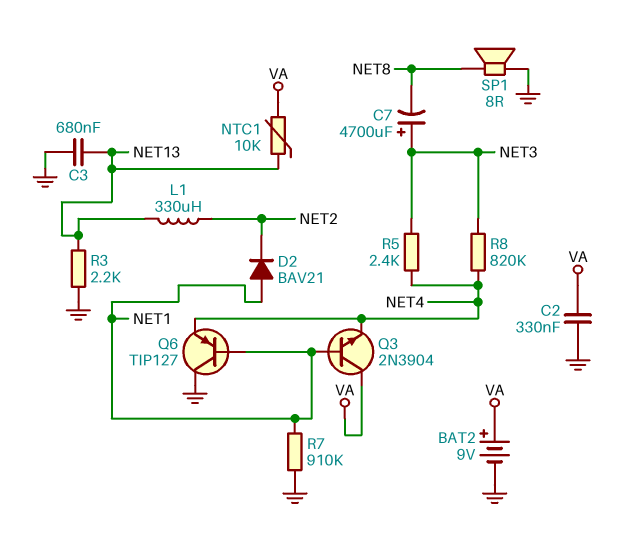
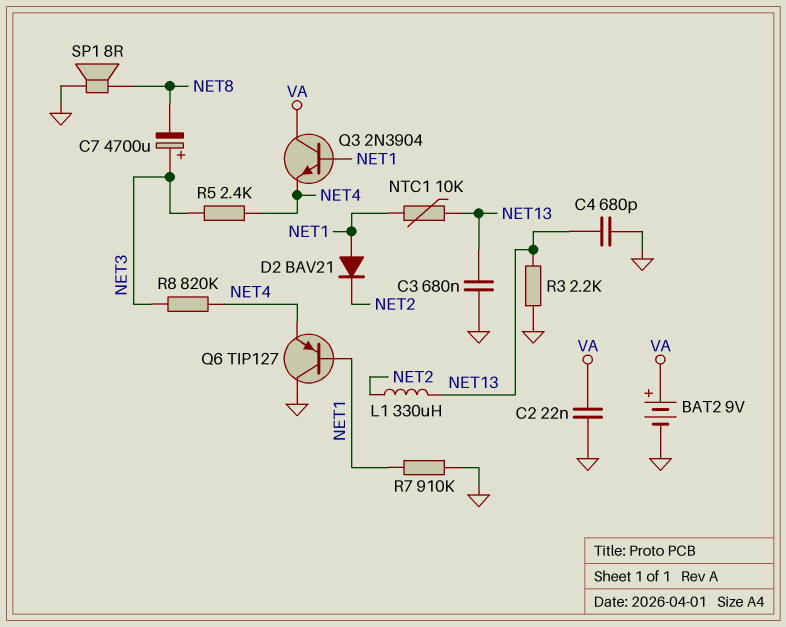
C2: 330nF (GND, VA) -> 22nF (GND, VA)
C4: none -> 680pF (GND, NET13)
NTC1: 10k (NET13, VA) -> 10k (NET1, NET13)

